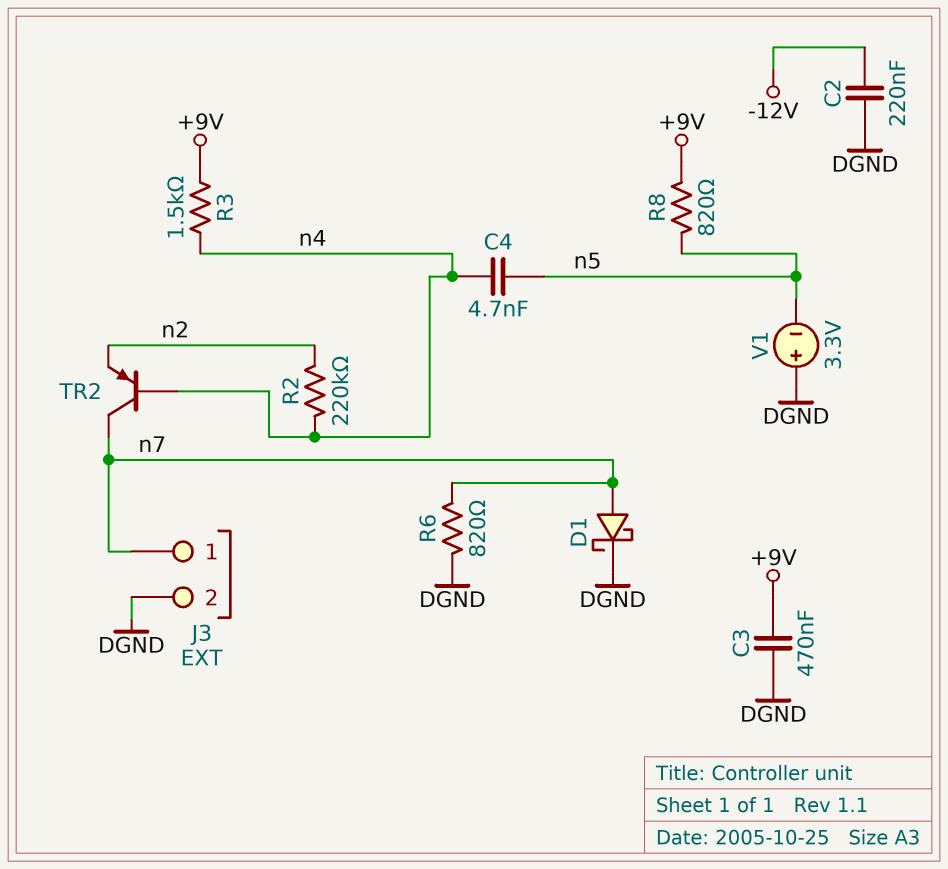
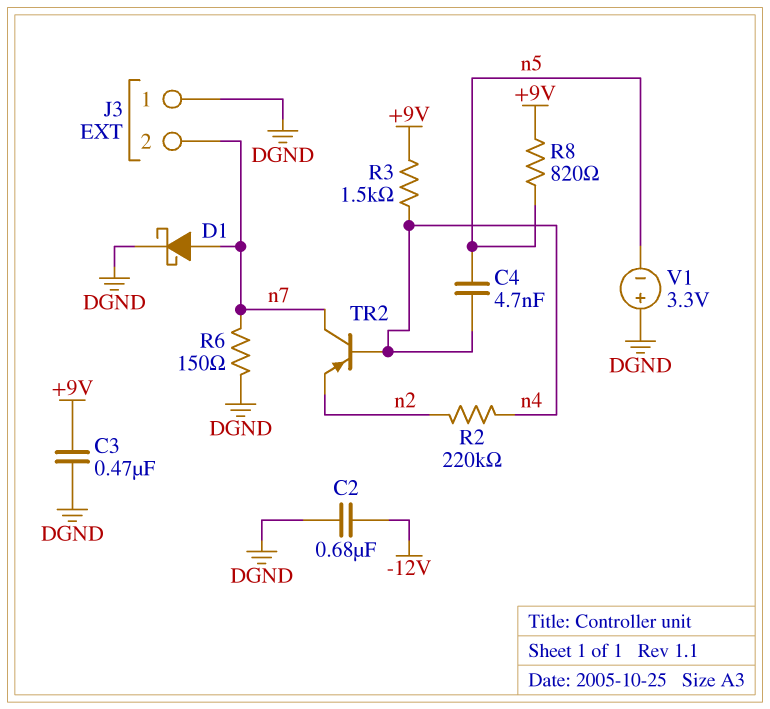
C2: 220nF (-12V, DGND) -> 680nF (-12V, DGND)
J3 pin 1: n7 -> DGND
J3 pin 2: DGND -> n7
R6: 820 (DGND, n7) -> 150 (DGND, n7)

